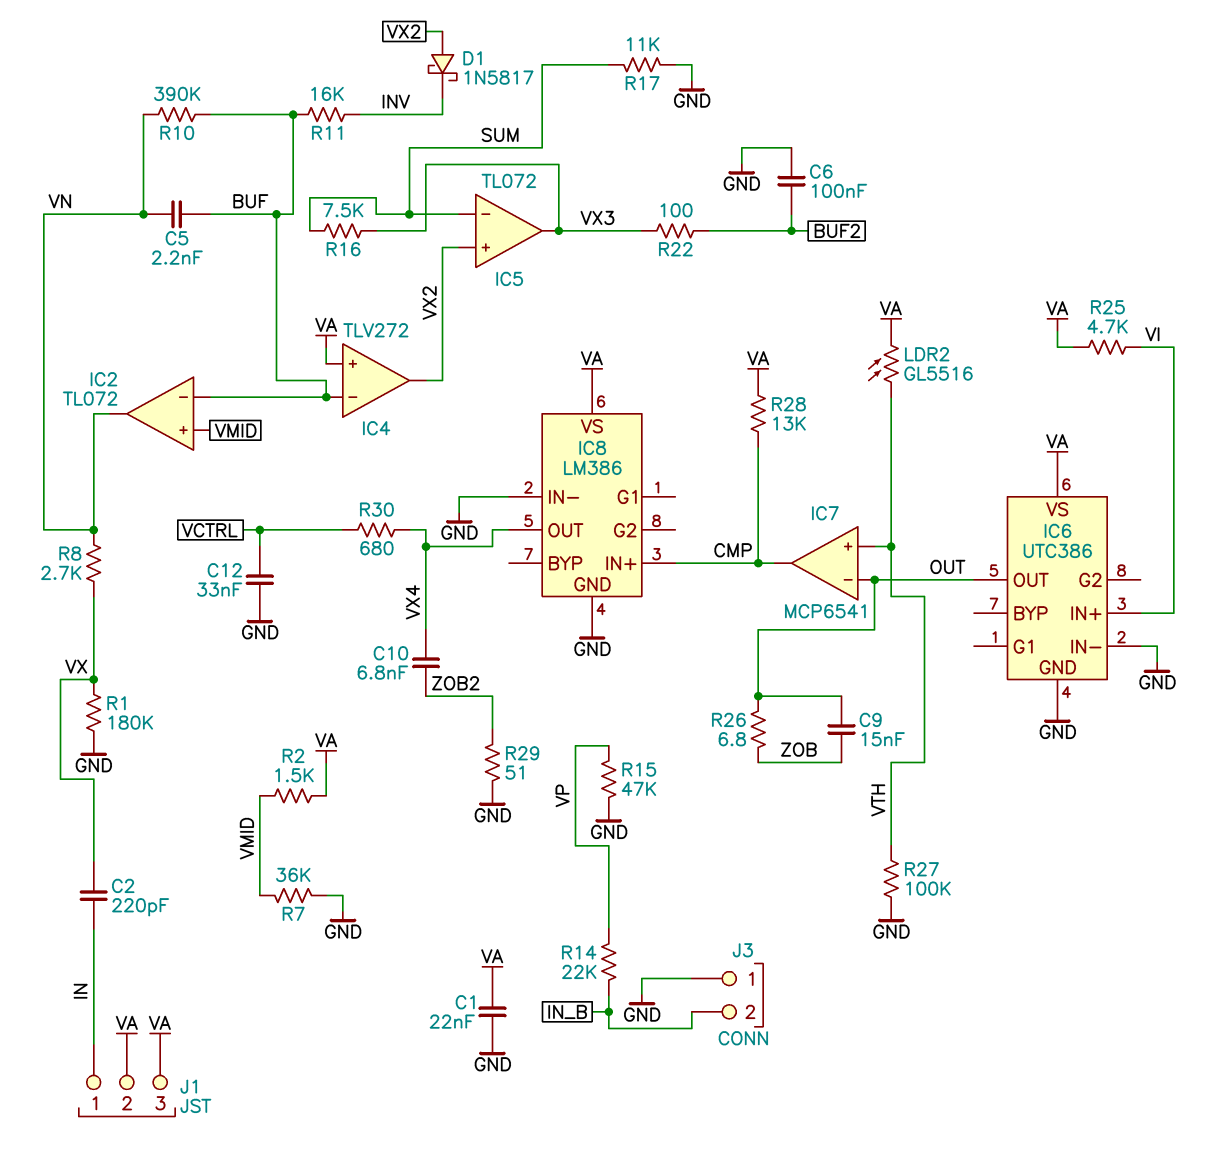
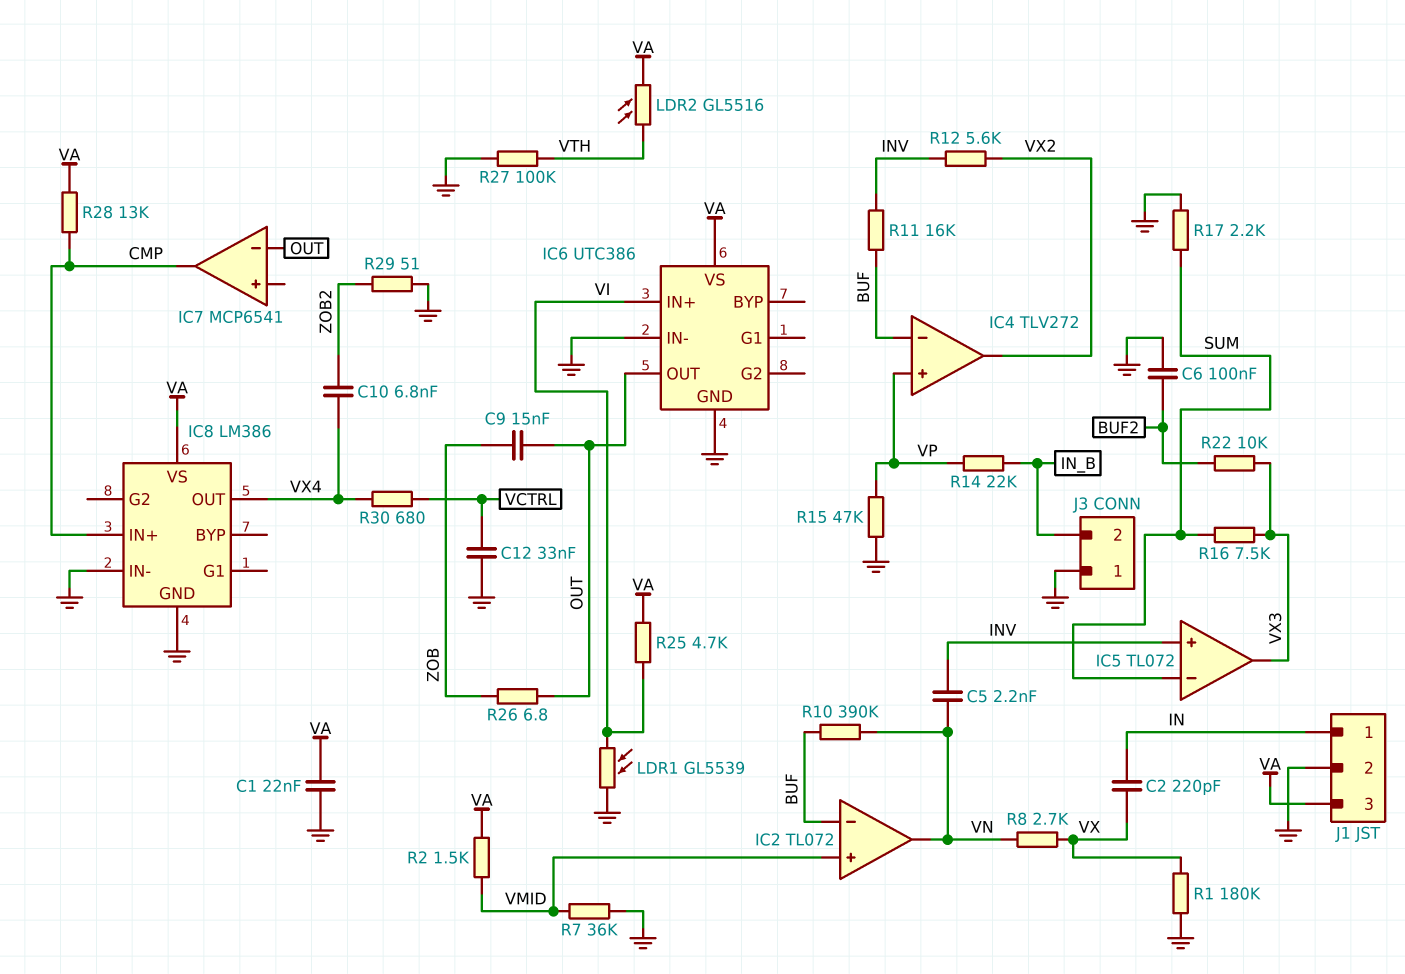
C5: 2.2nF (BUF, VN) -> 2.2nF (INV, VN)
D1: schottky 1N5817 (A VX2, K INV) -> none
IC4 pin in+: VA -> VP
IC5 pin in+: VX2 -> INV
IC7 pin in+: VTH -> none
J1 pin 2: VA -> GND
LDR1: none -> GL5539 (GND, VI)
R12: none -> 5.6k (INV, VX2)
R17: 11k (GND, SUM) -> 2.2k (GND, SUM)
R22: 100 (BUF2, VX3) -> 10k (BUF2, VX3)

